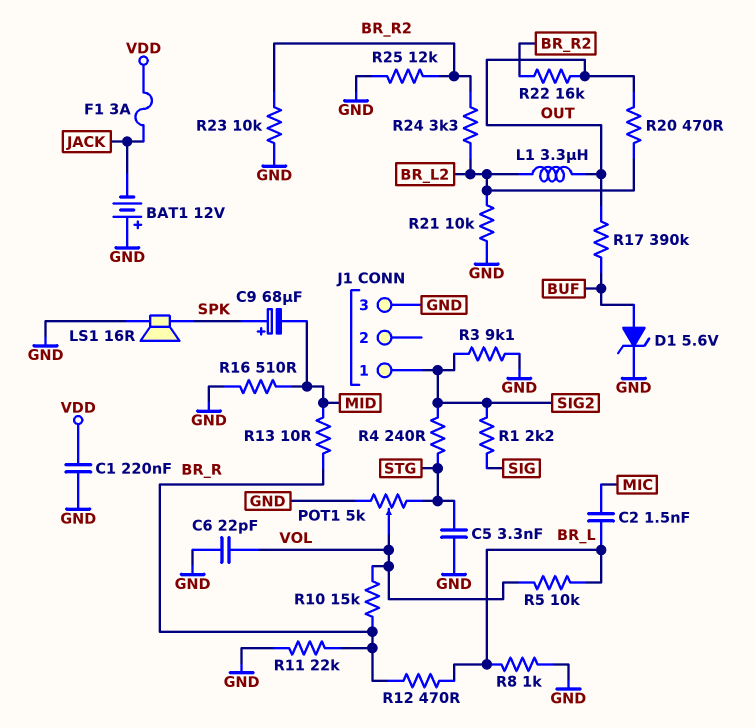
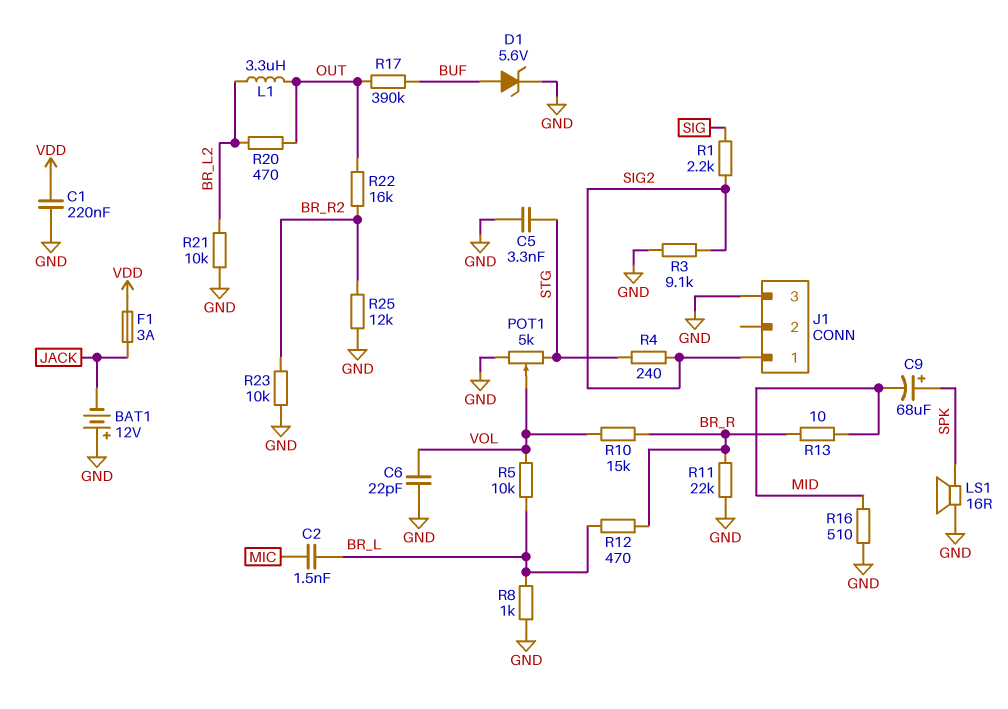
R24: 3.3k (BR_L2, BR_R2) -> none

